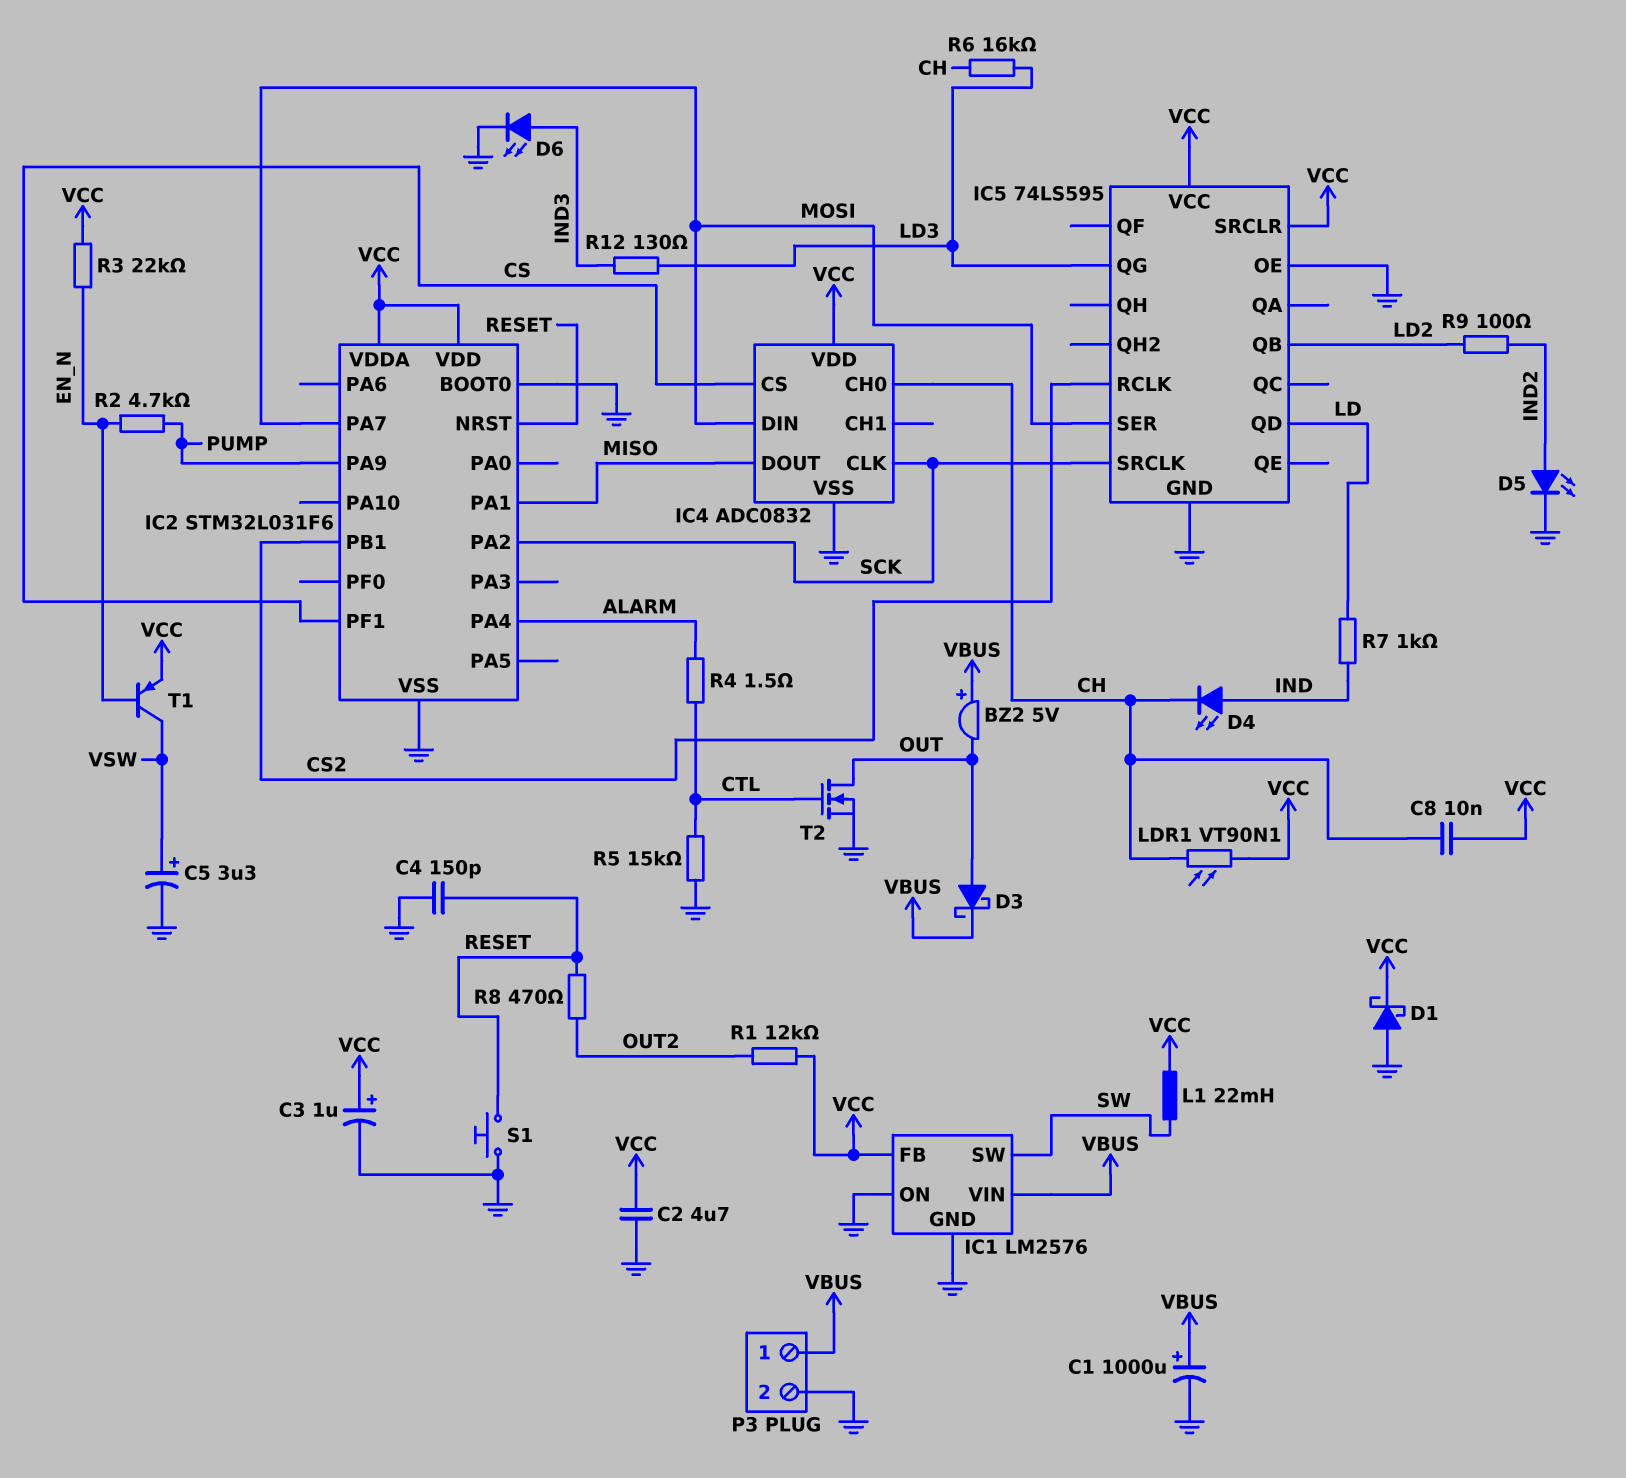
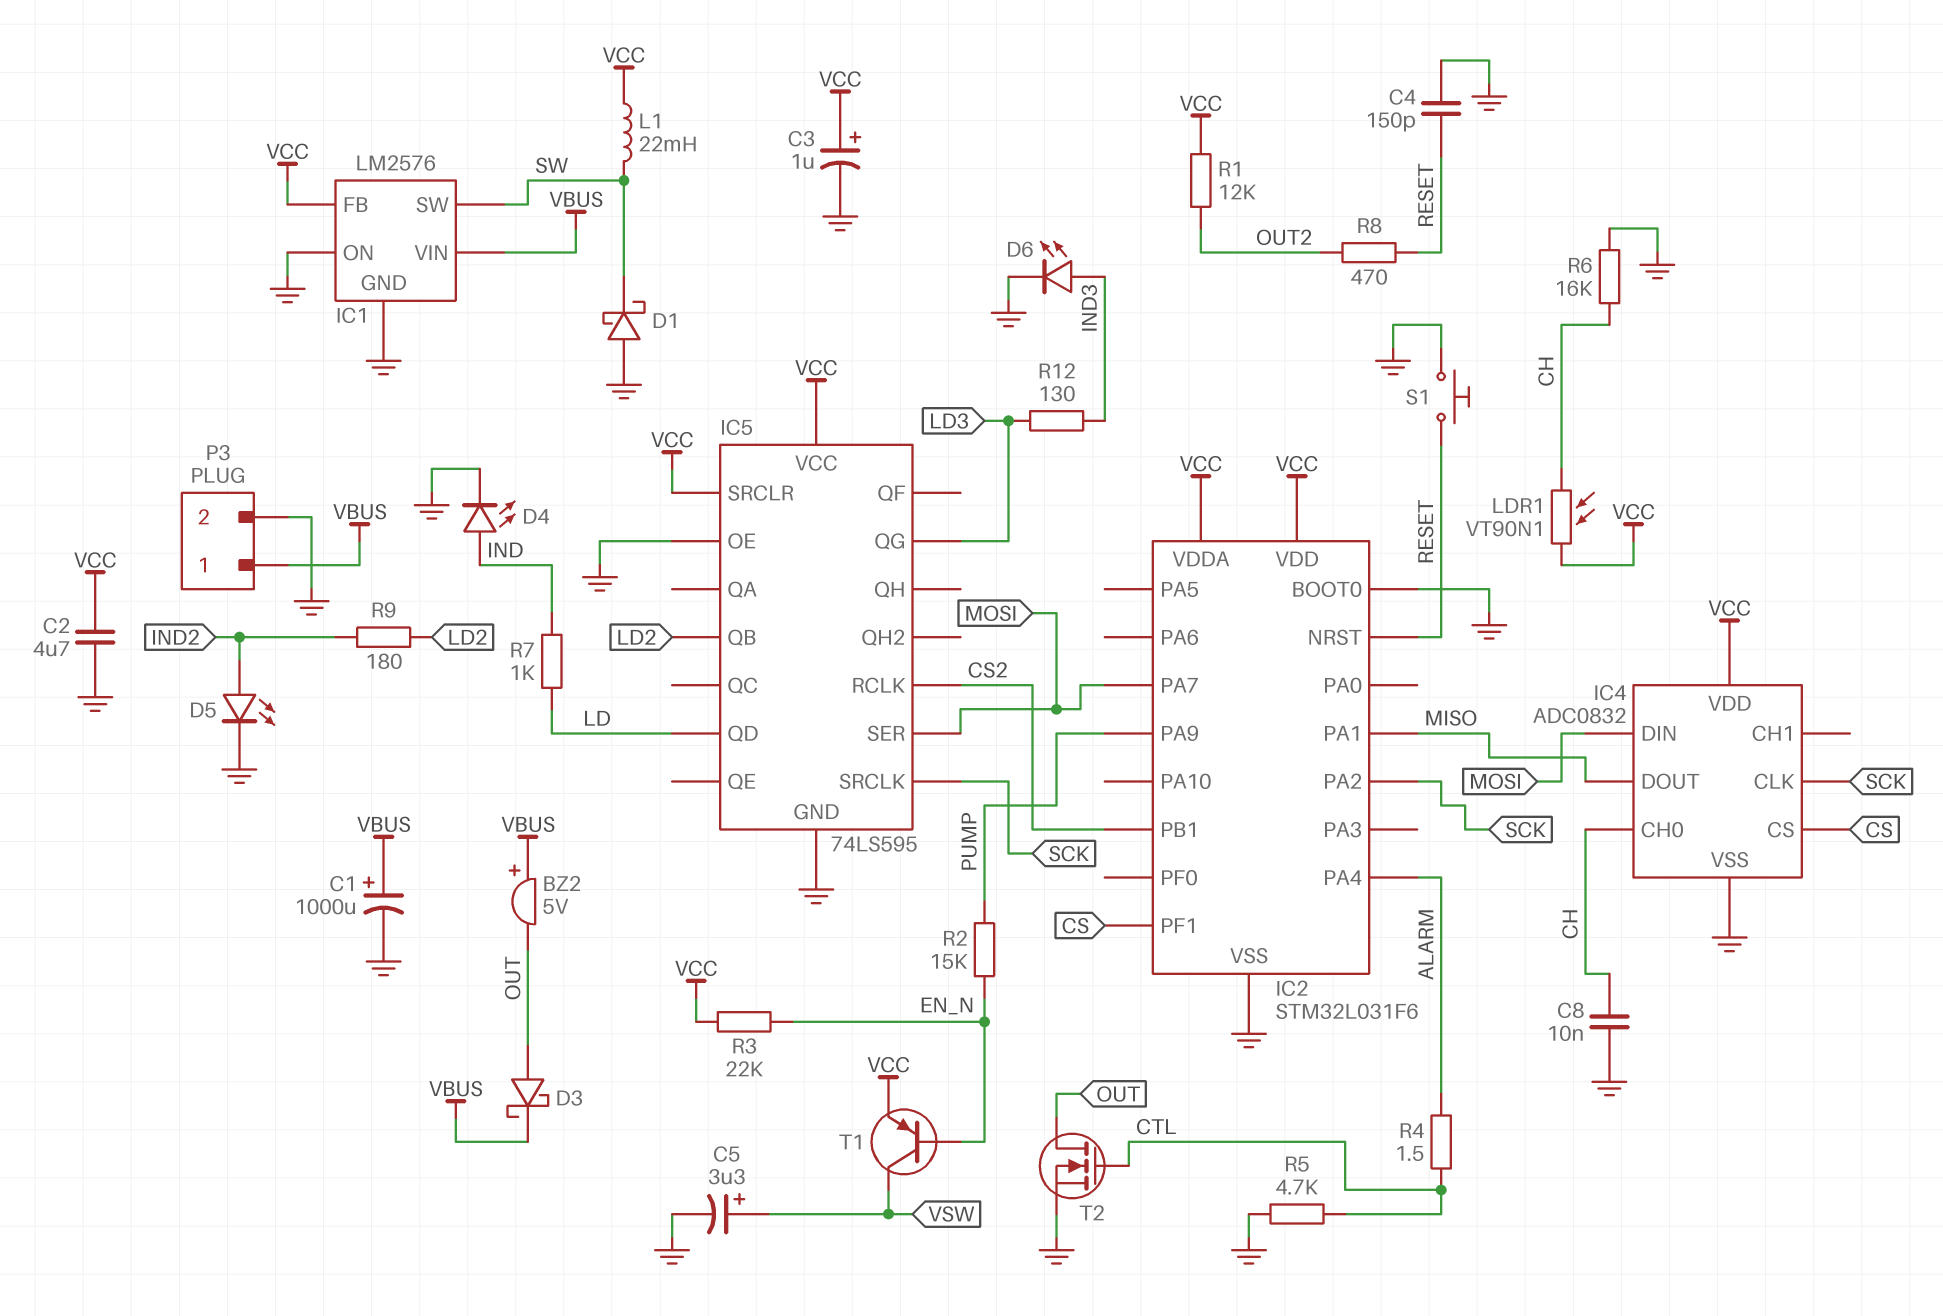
C8: 10nF (CH, VCC) -> 10nF (CH, GND)
D1: schottky (A GND, K VCC) -> schottky (A GND, K SW)
D4: LED (A IND, K CH) -> LED (A IND, K GND)
R2: 4.7k (EN_N, PUMP) -> 15k (EN_N, PUMP)
R5: 15k (CTL, GND) -> 4.7k (CTL, GND)
R6: 16k (CH, LD3) -> 16k (CH, GND)
R9: 100 (IND2, LD2) -> 180 (IND2, LD2)

